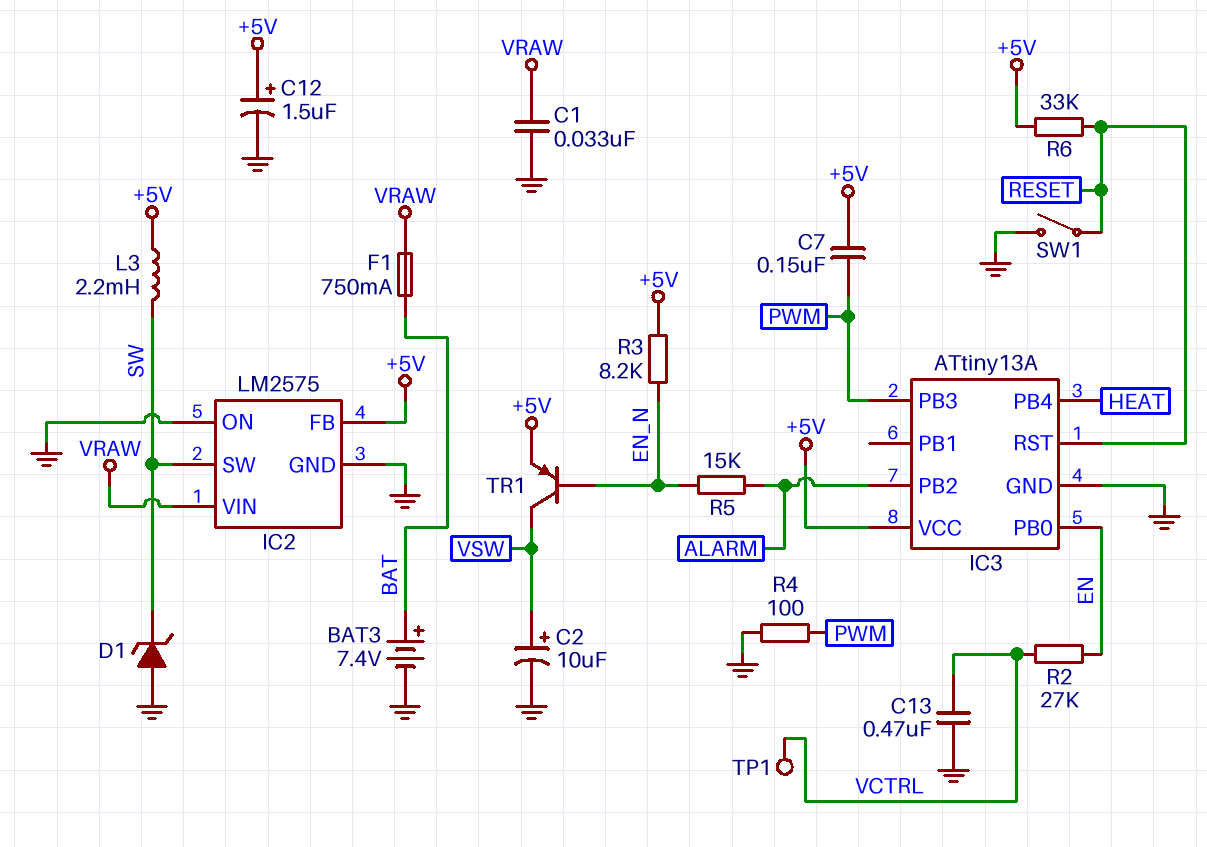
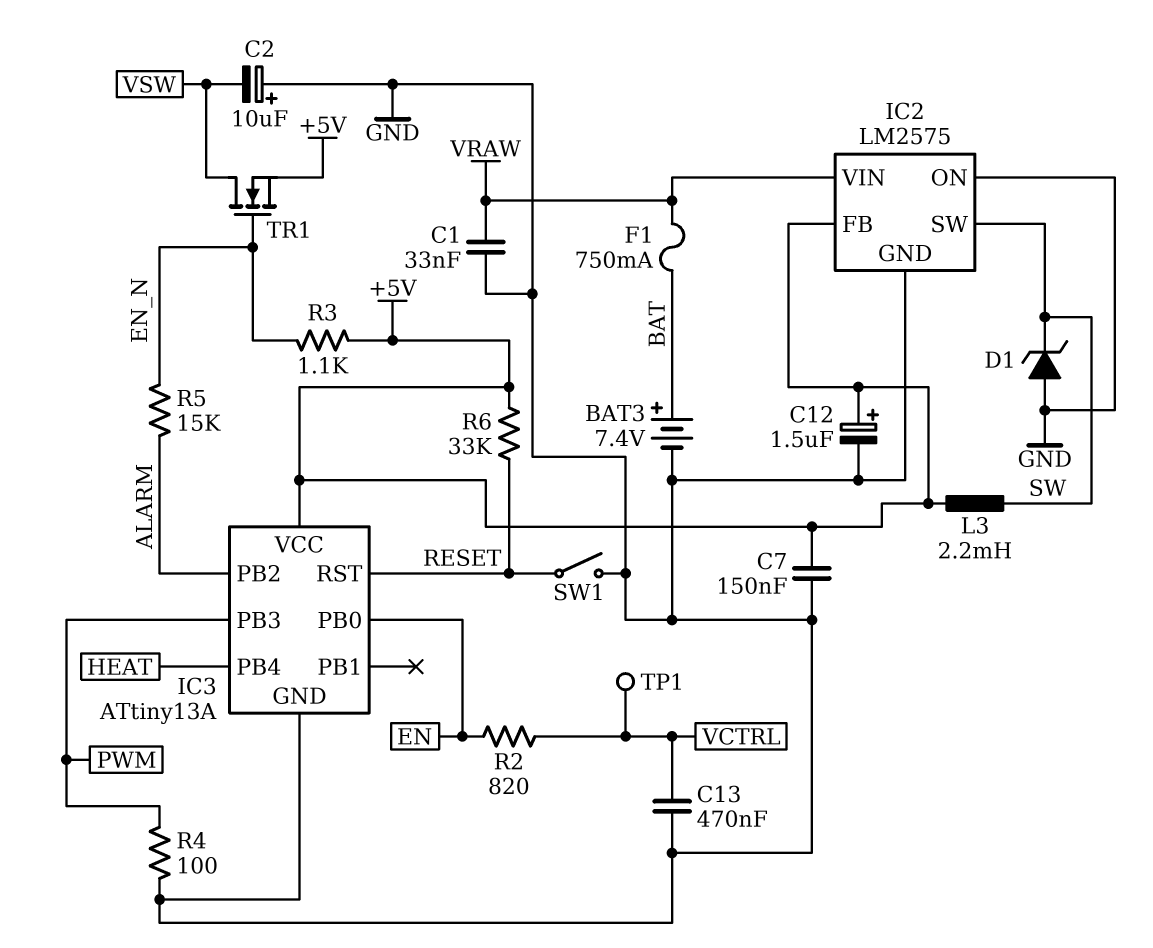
C2: 10uF (plus VSW, minus GND) -> 10uF (plus GND, minus VSW)
C7: 150nF (+5V, PWM) -> 150nF (+5V, GND)
R2: 27k (EN, VCTRL) -> 820 (EN, VCTRL)
R3: 8.2k (+5V, EN_N) -> 1.1k (+5V, EN_N)
TR1: PNP (B EN_N, C VSW, E +5V) -> NMOS (G EN_N, D VSW, S +5V)

